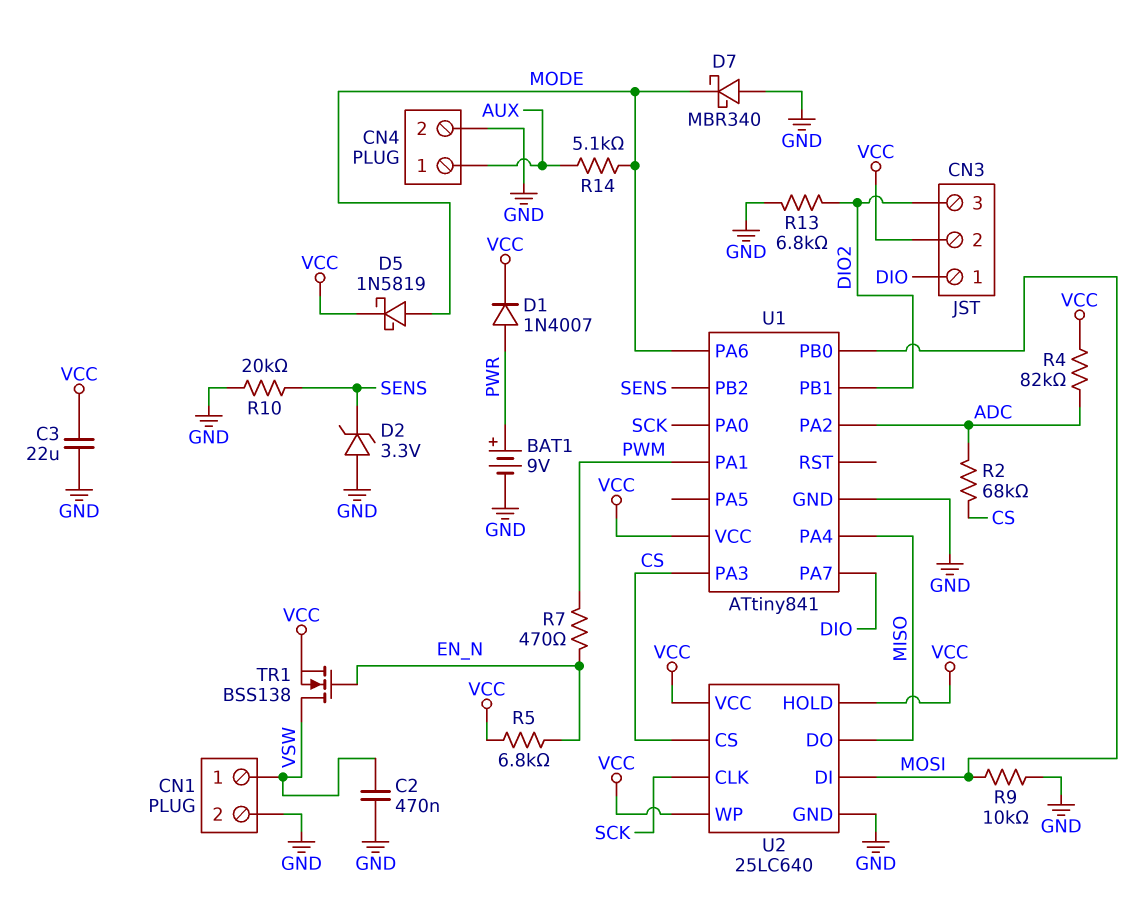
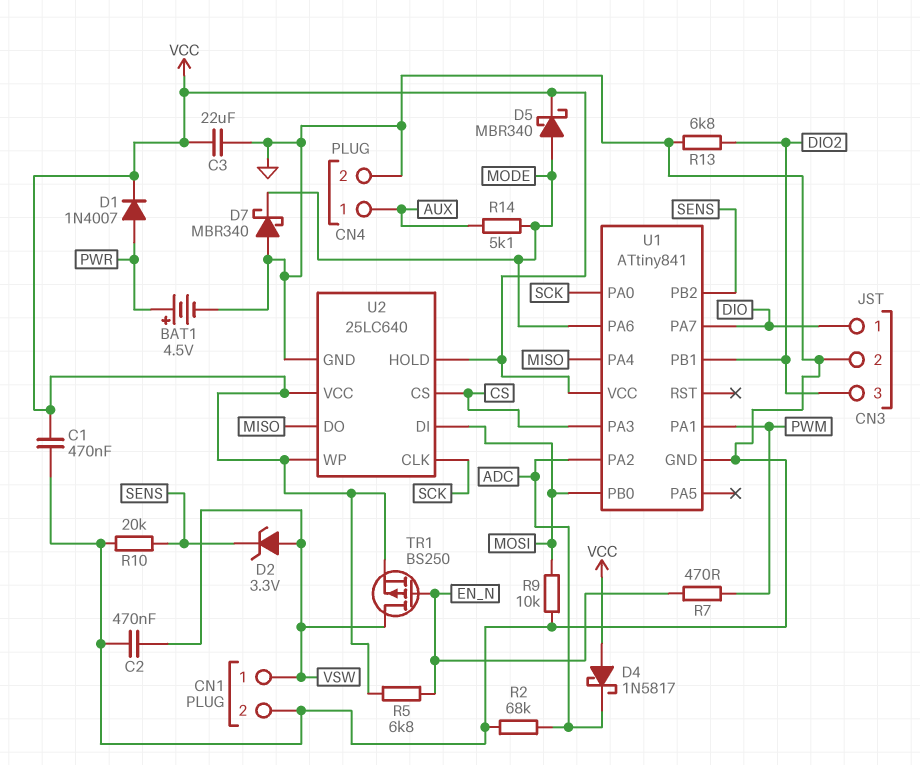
BAT1: 9V (plus PWR, minus GND) -> 4.5V (plus PWR, minus GND)
C1: none -> 470nF (GND, VCC)
CN3 pin 2: VCC -> GND
D2: zener 3.3V (A GND, K SENS) -> zener 3.3V (A VSW, K SENS)
D4: none -> schottky 1N5817 (A VCC, K ADC)
D5: schottky 1N5819 (A MODE, K VCC) -> schottky MBR340 (A MODE, K VCC)
R2: 68k (ADC, CS) -> 68k (ADC, GND)
R4: 82k (ADC, VCC) -> none
TR1: NMOS BSS138 (G EN_N, D VSW, S VCC) -> PMOS BS250 (G EN_N, D VSW, S VCC)

